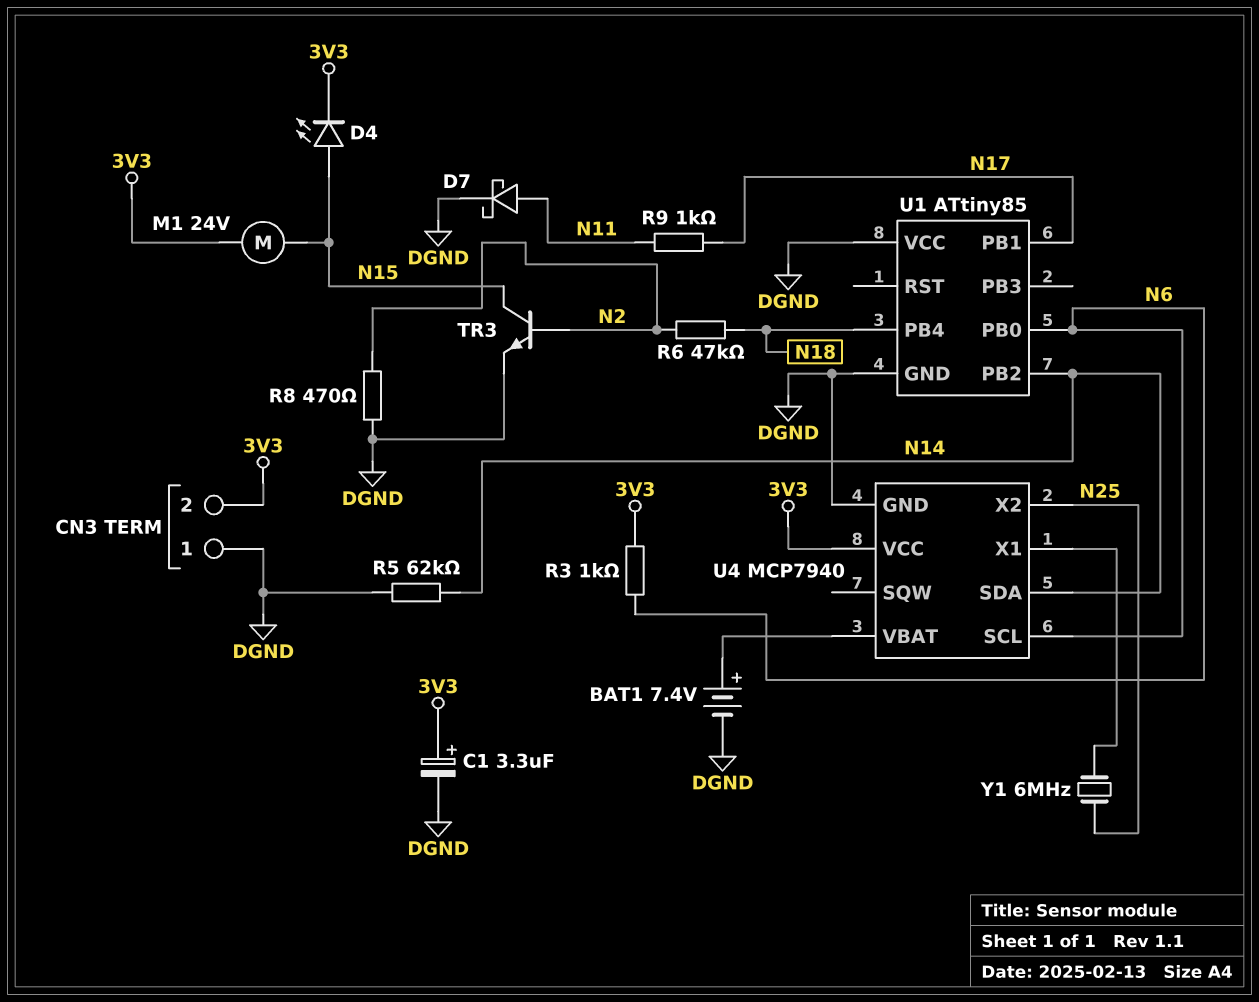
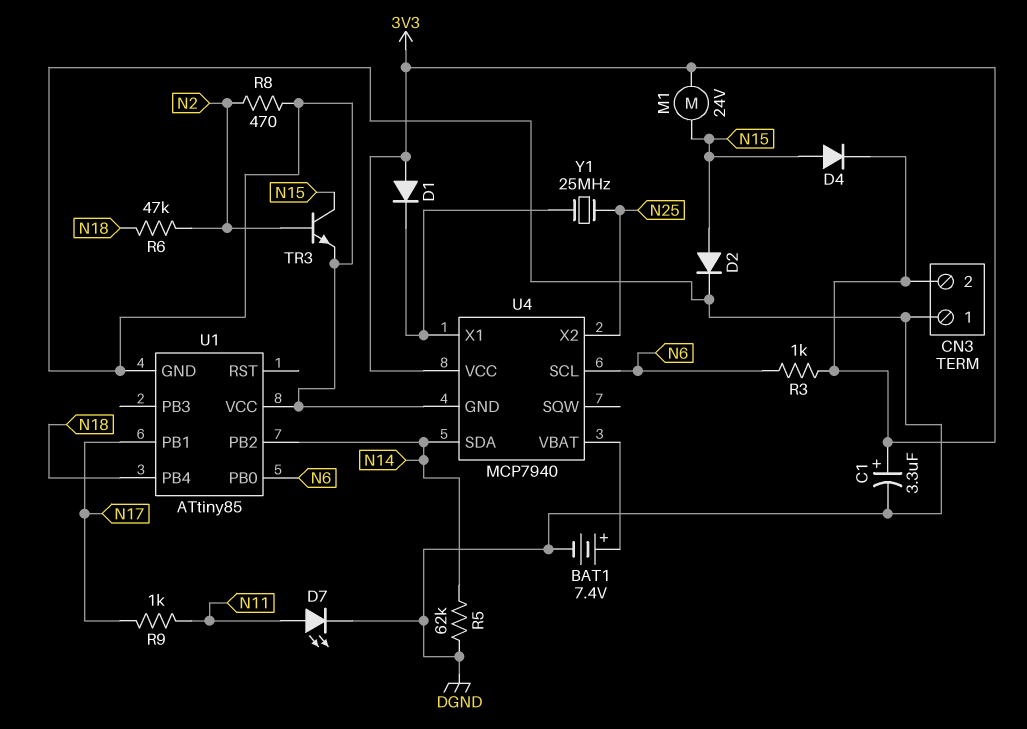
D1: none -> diode (A 3V3, K U4/X1)
D2: none -> diode (A N15, K DGND)
D4: LED (A N15, K 3V3) -> diode (A N15, K 3V3)
D7: schottky (A N11, K DGND) -> LED (A N11, K DGND)
Y1: 6MHz (N25, U4/X1) -> 25MHz (N25, U4/X1)

